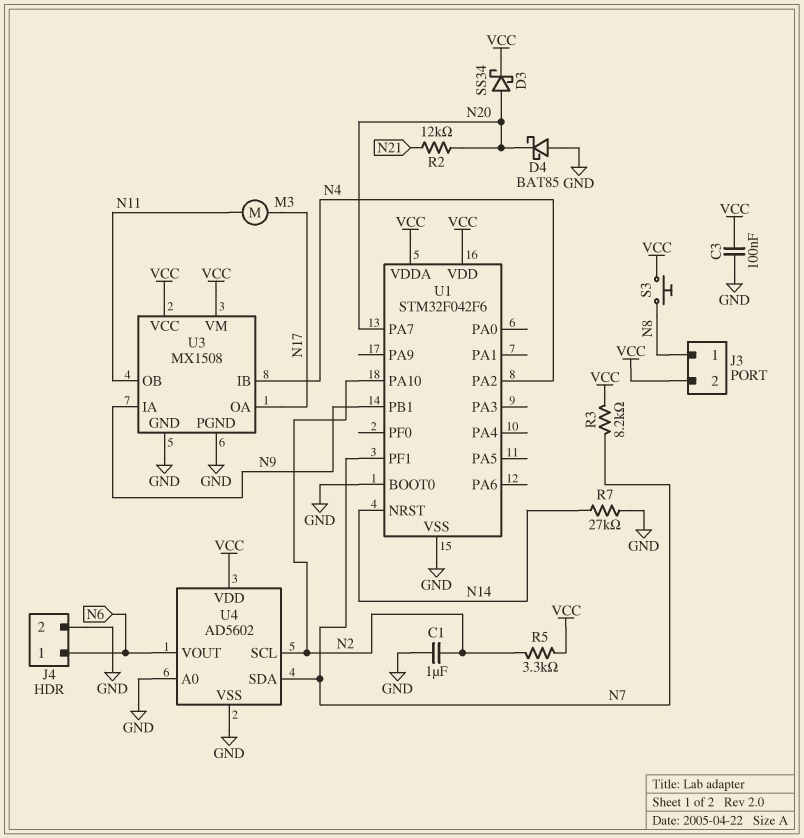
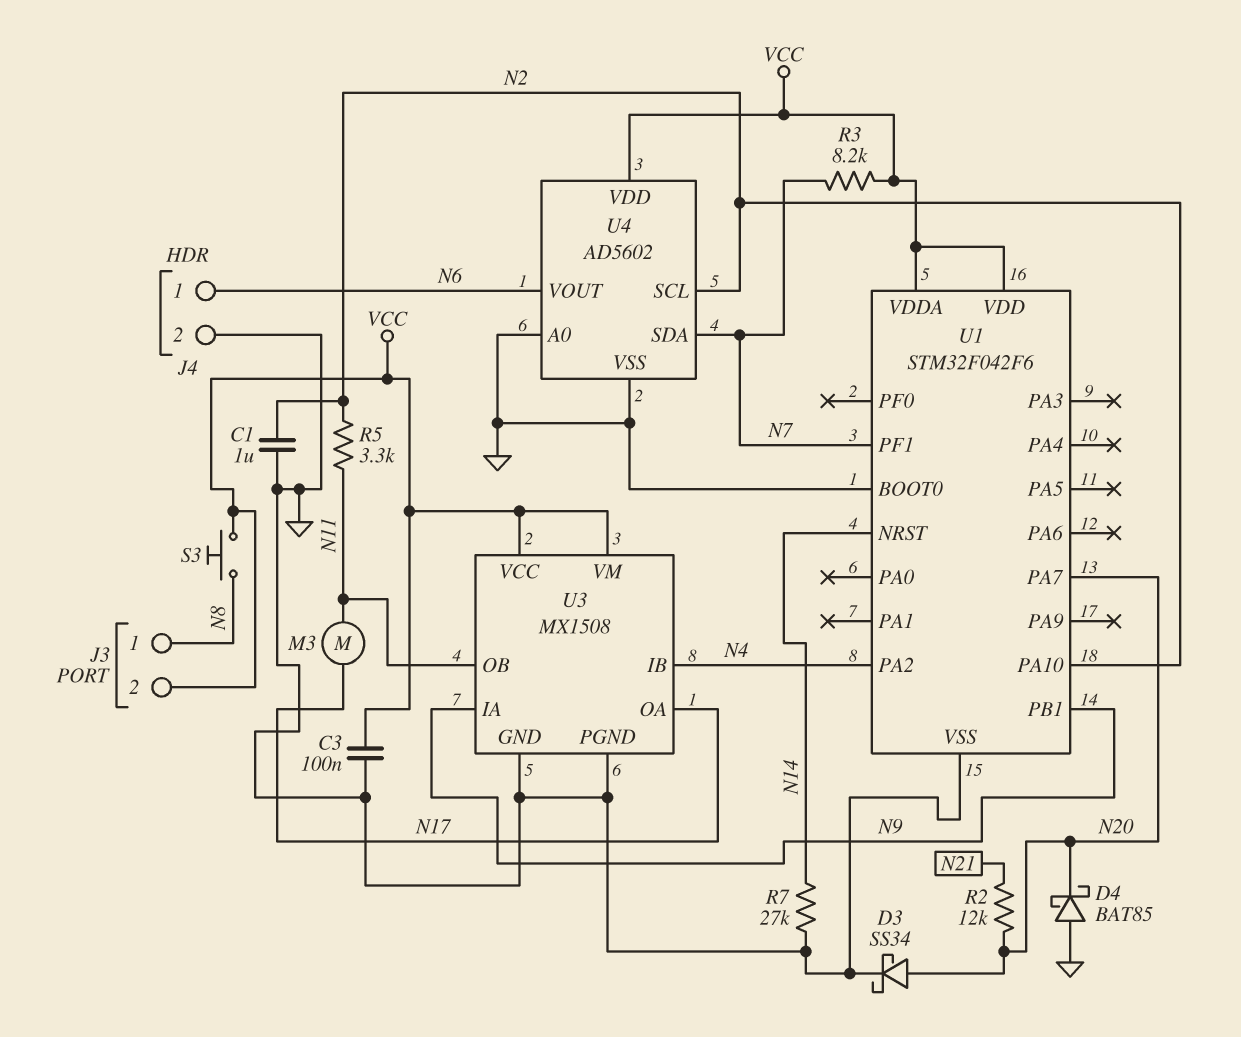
D3: schottky SS34 (A N20, K VCC) -> schottky SS34 (A N20, K GND)
R5: 3.3k (N2, VCC) -> 3.3k (N2, N11)

